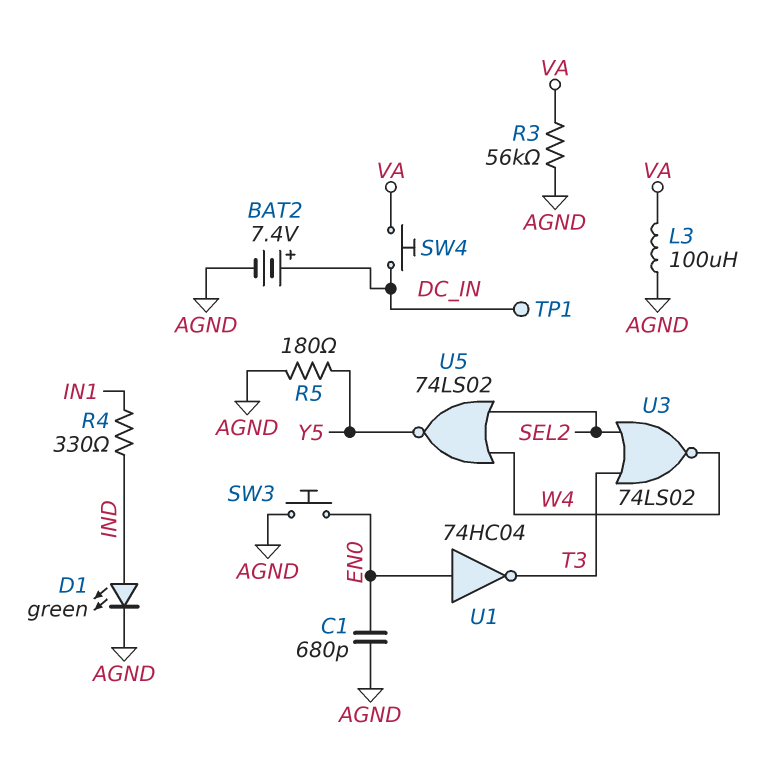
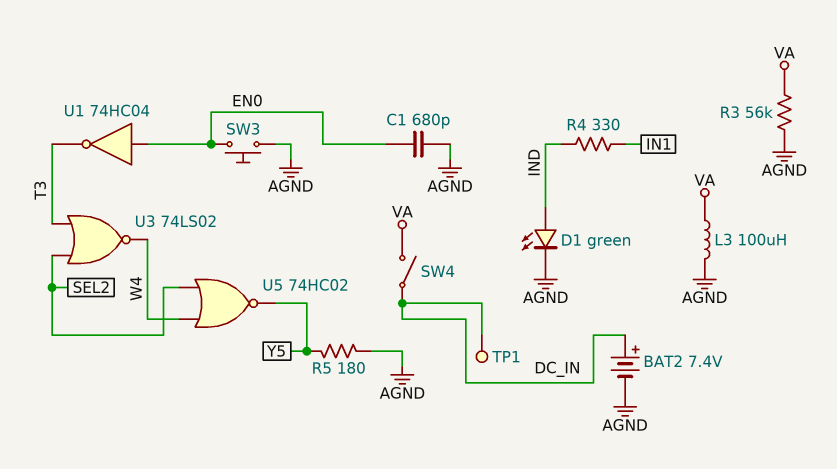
SW4: button (DC_IN, VA) -> switch (DC_IN, VA)
U5: NOR 74LS02 (in SEL2, in W4, out Y5) -> NOR 74HC02 (in SEL2, in W4, out Y5)

